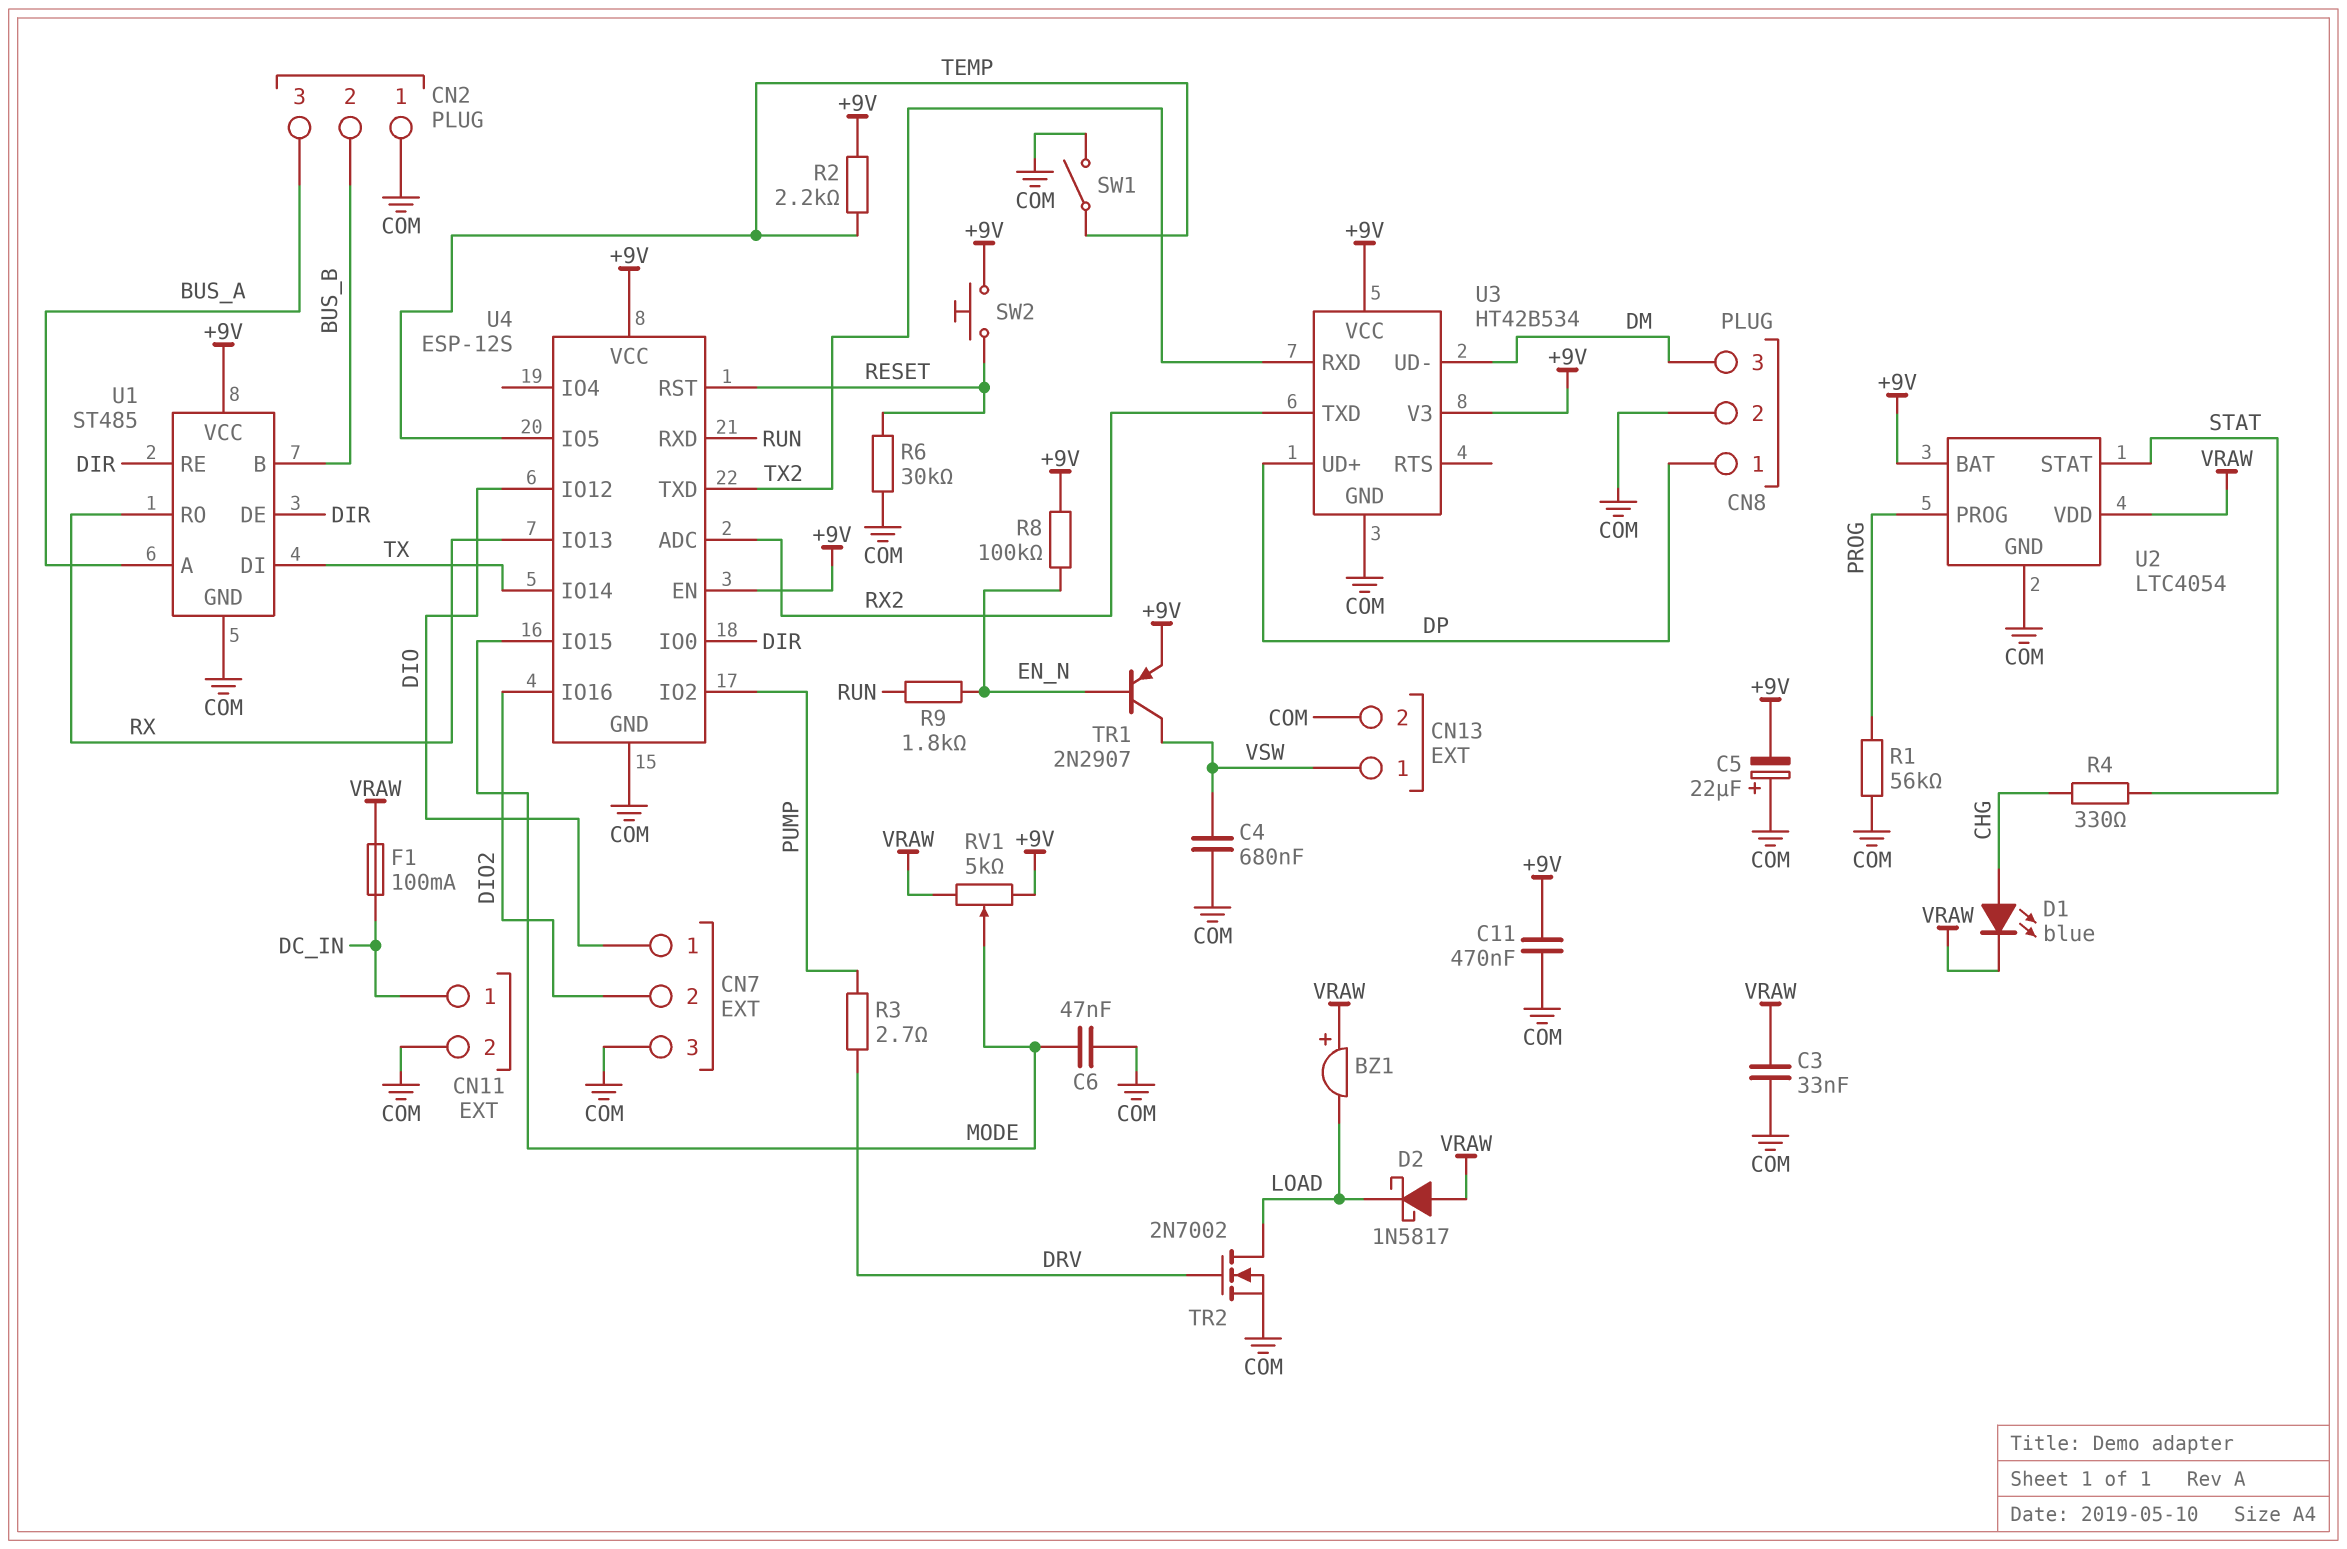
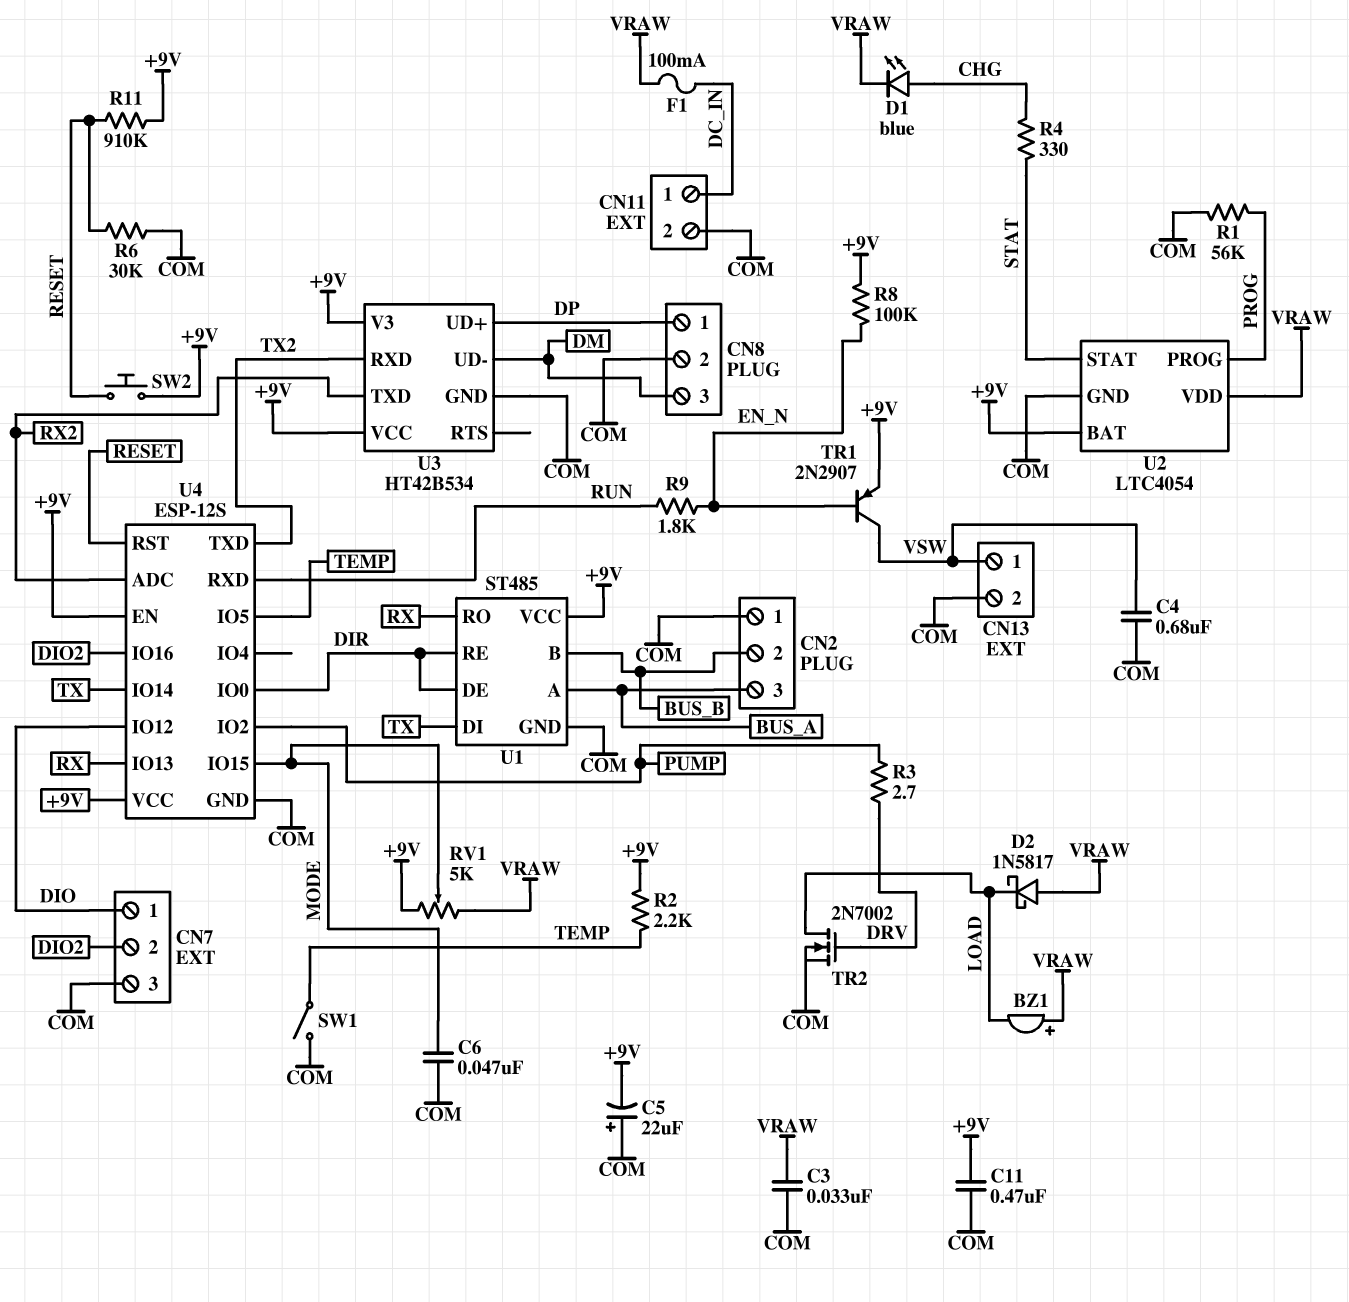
R11: none -> 910k (+9V, RESET)

